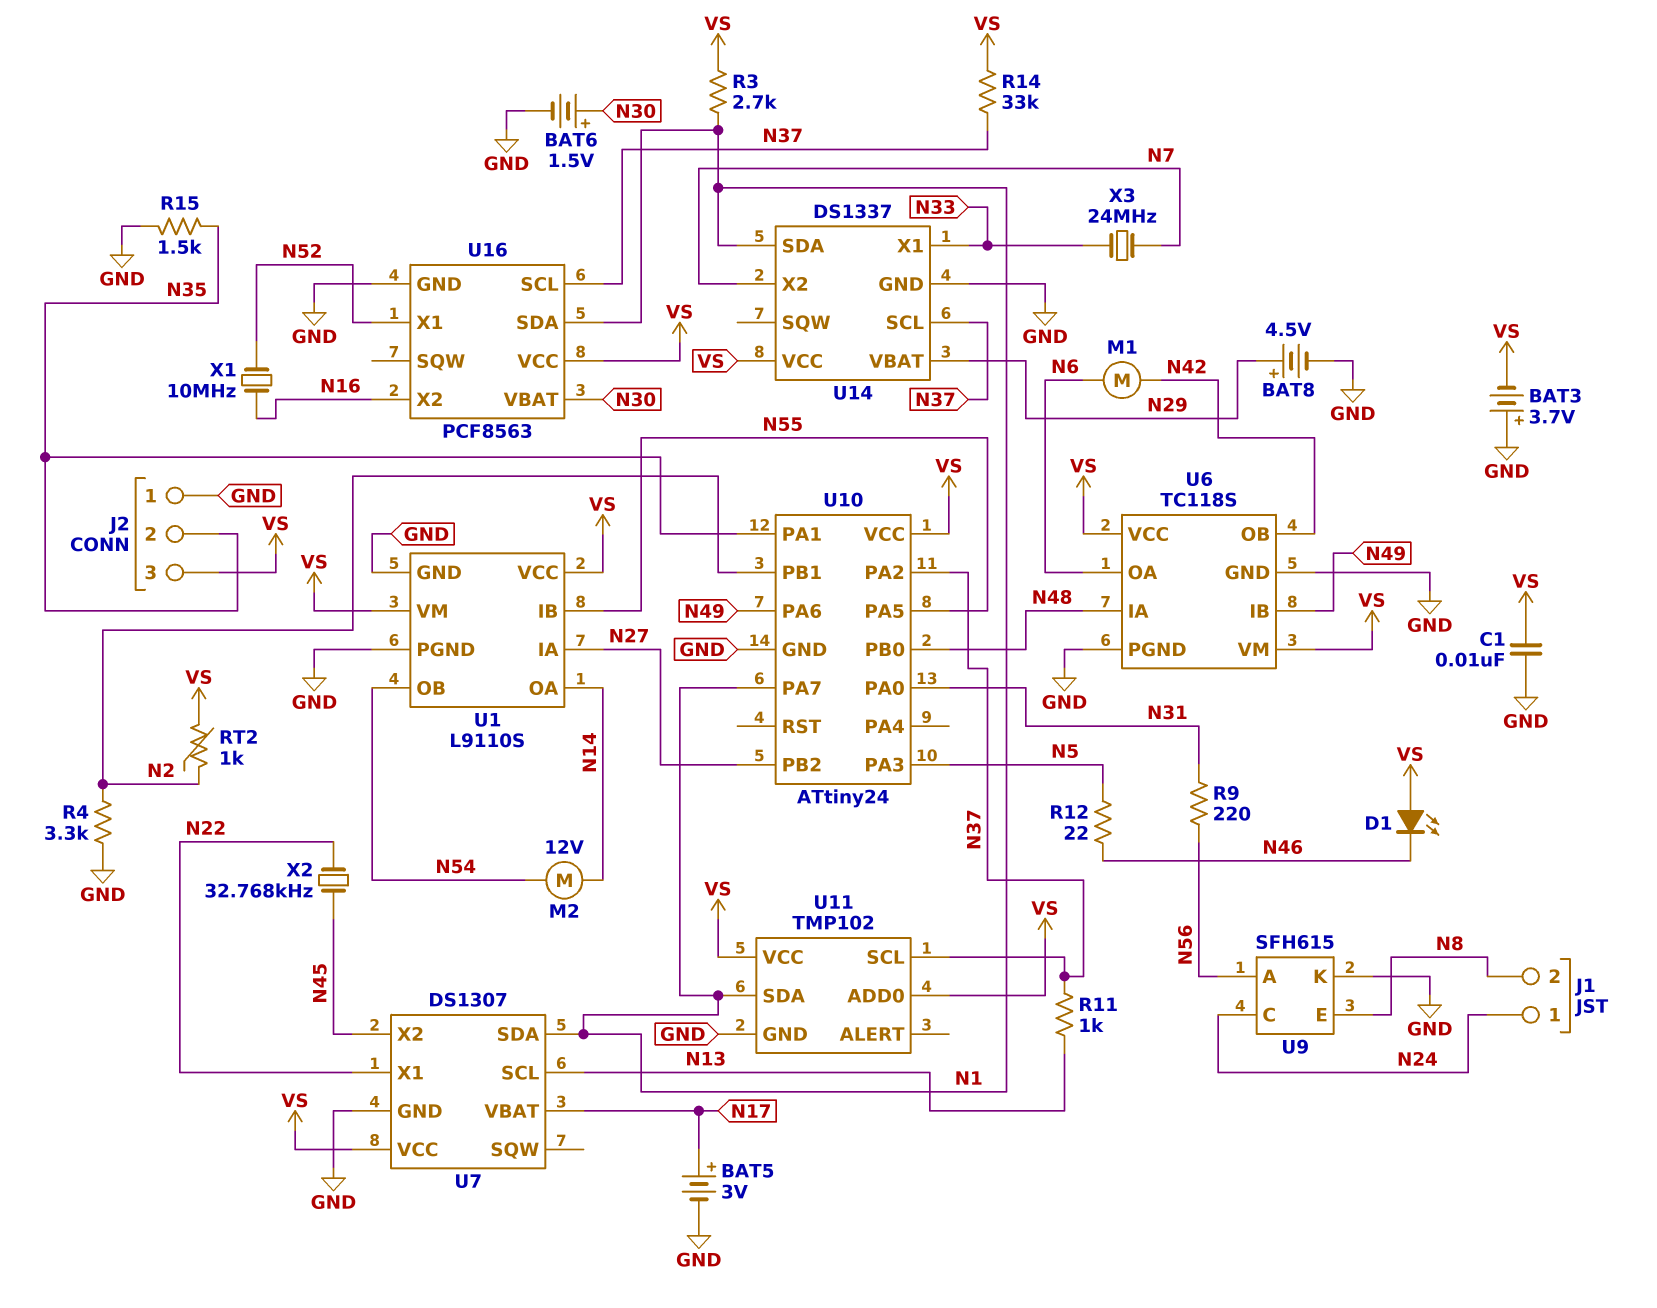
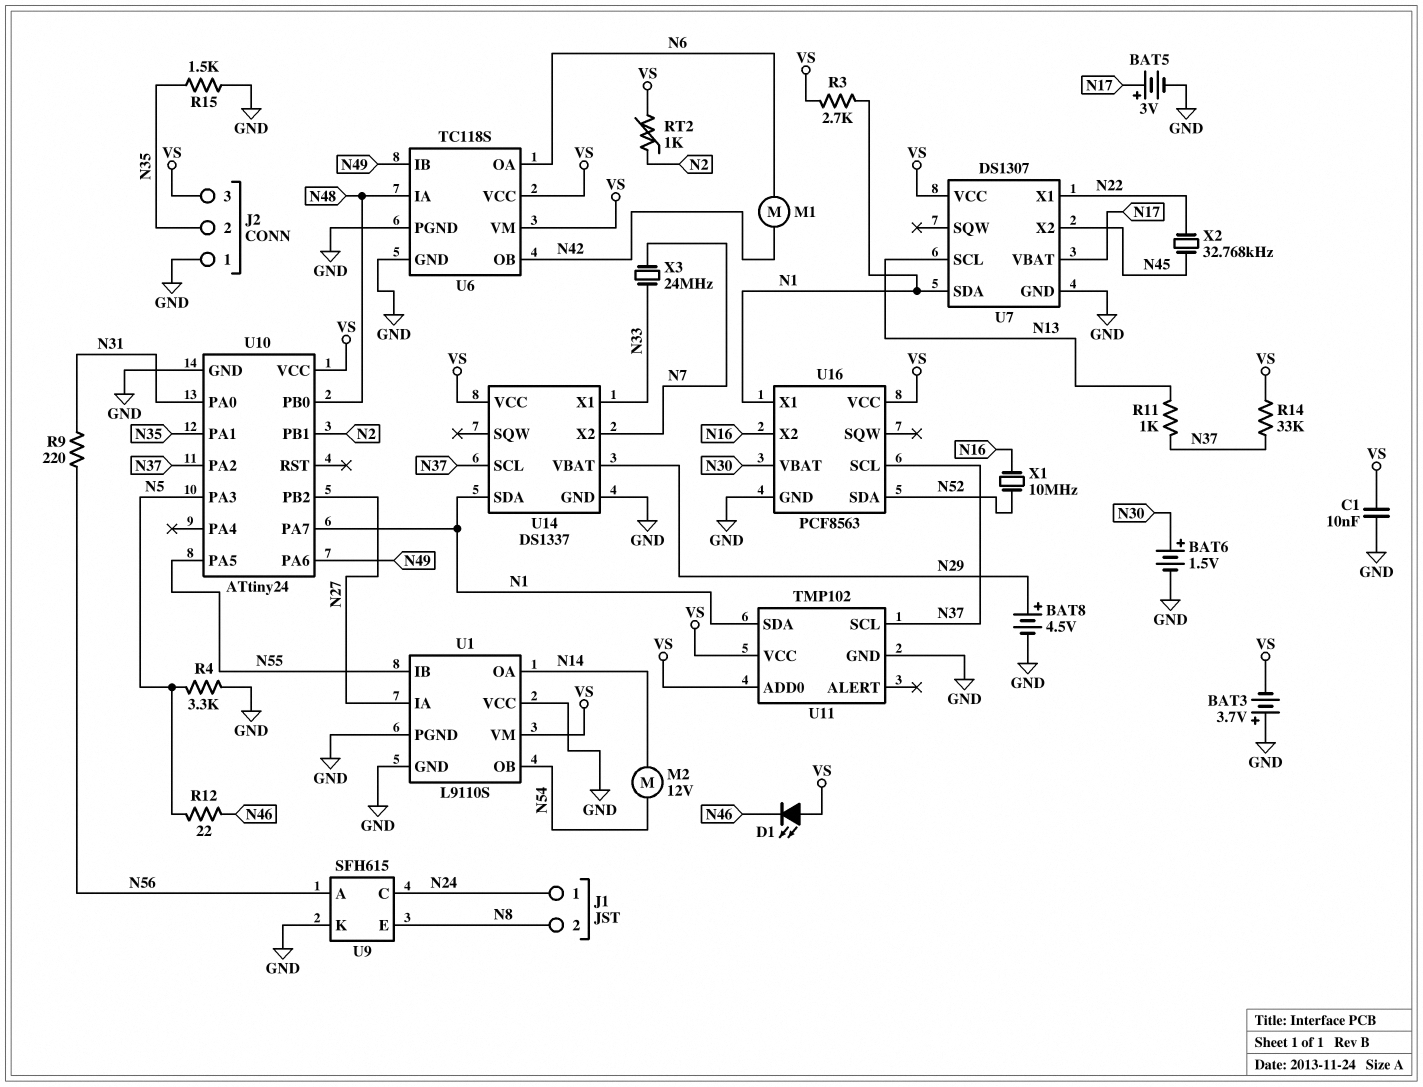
R4: 3.3k (GND, N2) -> 3.3k (GND, N5)
U1 pin VCC: VS -> GND
U16 pin SDA: N1 -> N52
U16 pin X1: N52 -> N1

